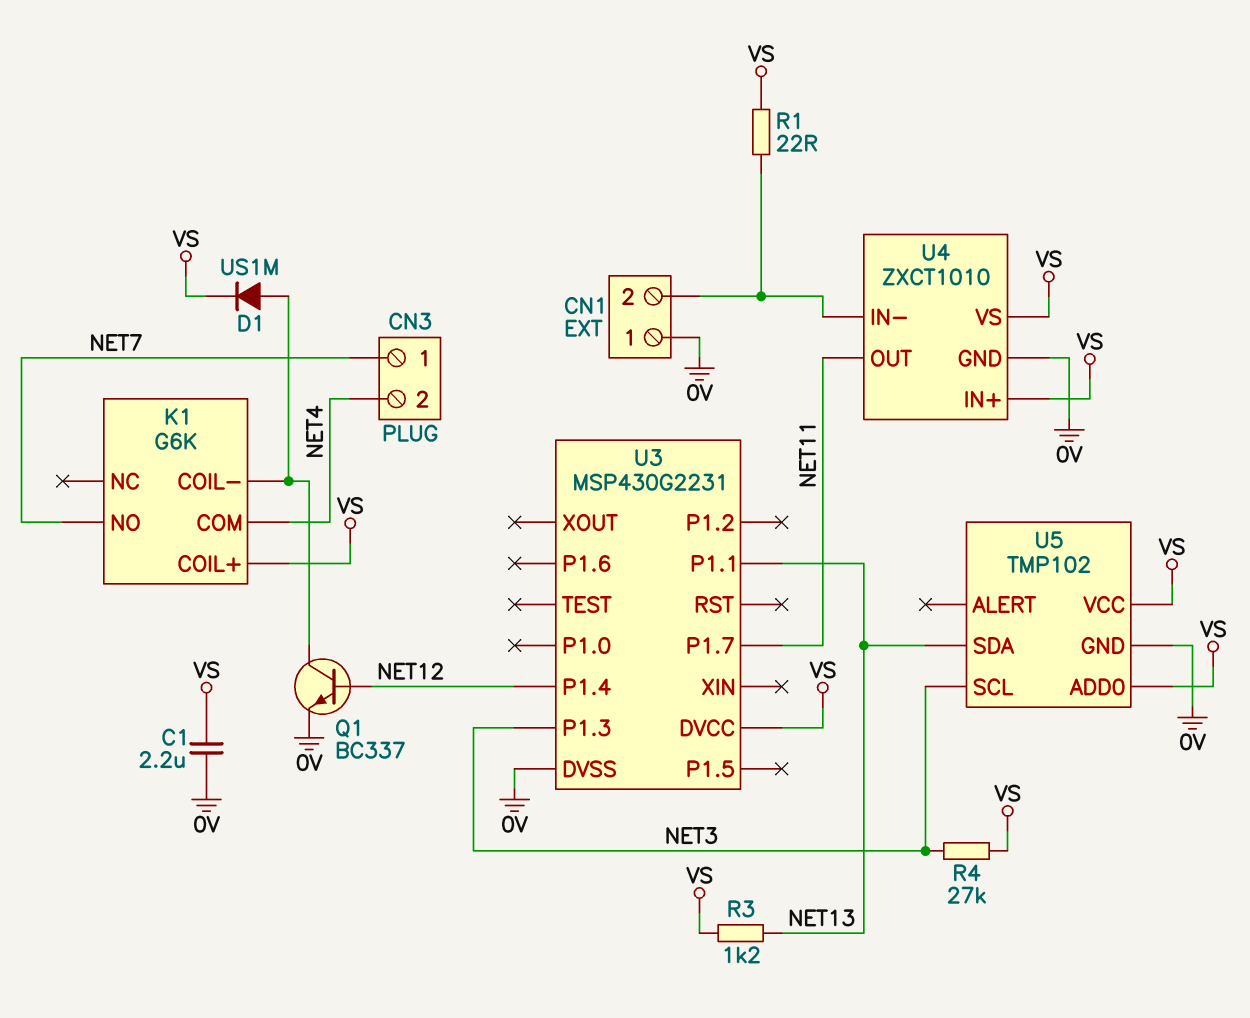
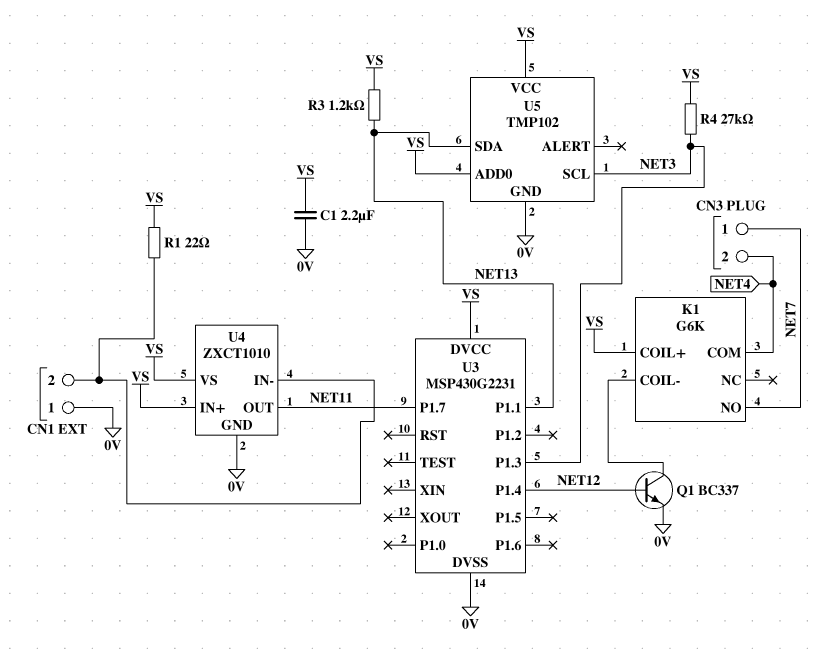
D1: diode US1M (A K1/COIL-, K VS) -> none

